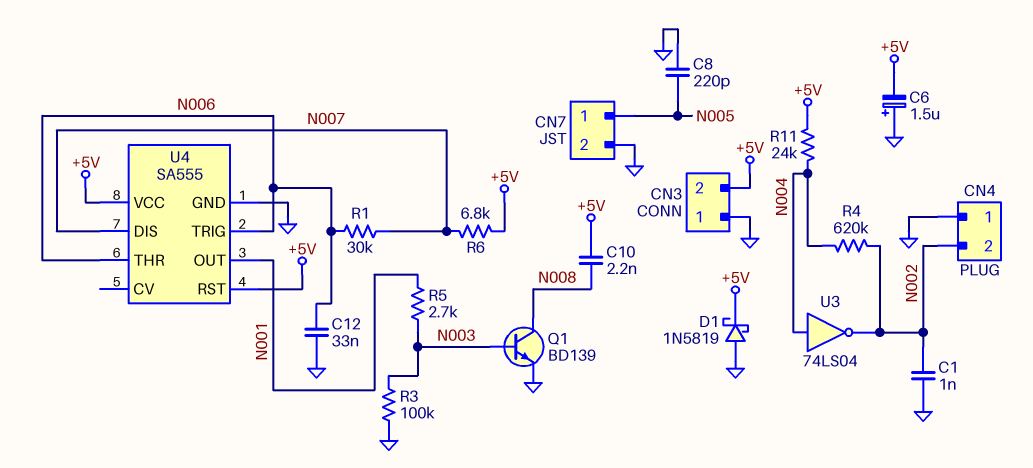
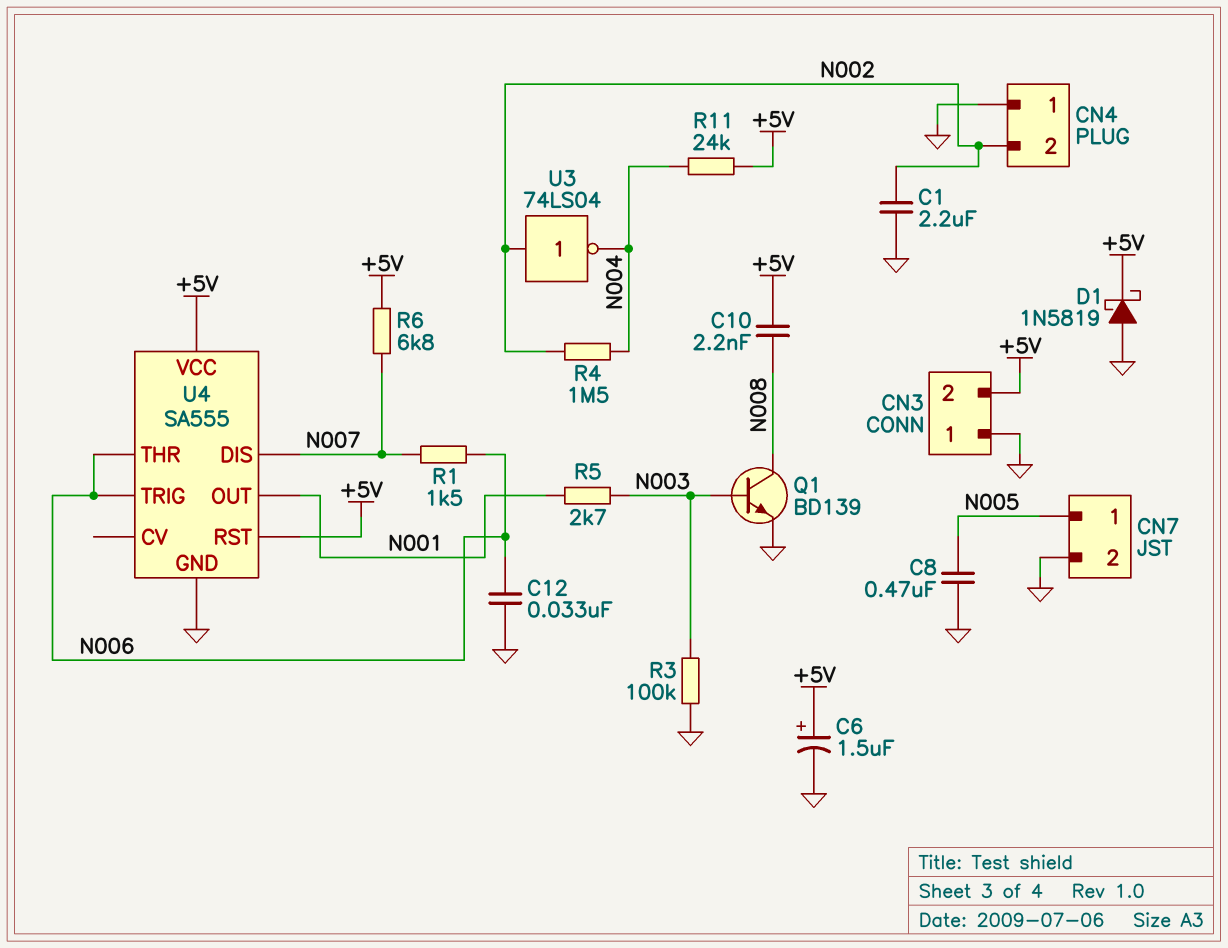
C1: 1nF (GND, N002) -> 2.2uF (GND, N002)
C6: 1.5uF (plus GND, minus +5V) -> 1.5uF (plus +5V, minus GND)
C8: 220pF (GND, N005) -> 470nF (GND, N005)
R1: 30k (N006, N007) -> 1.5k (N006, N007)
R4: 620k (N002, N004) -> 1.5M (N002, N004)
U3: NOT 74LS04 (in N004, out N002) -> NOT 74LS04 (in N002, out N004)

